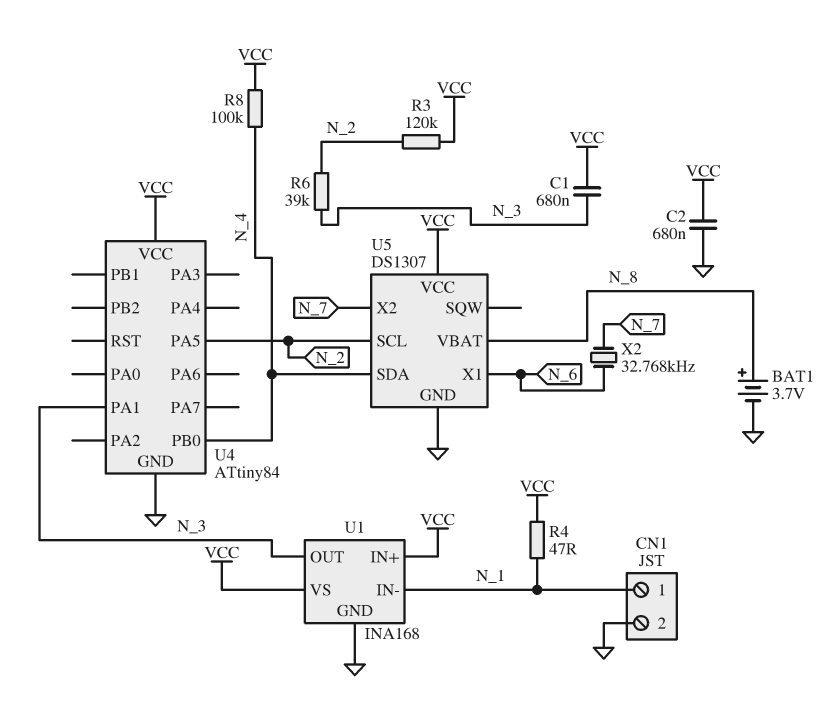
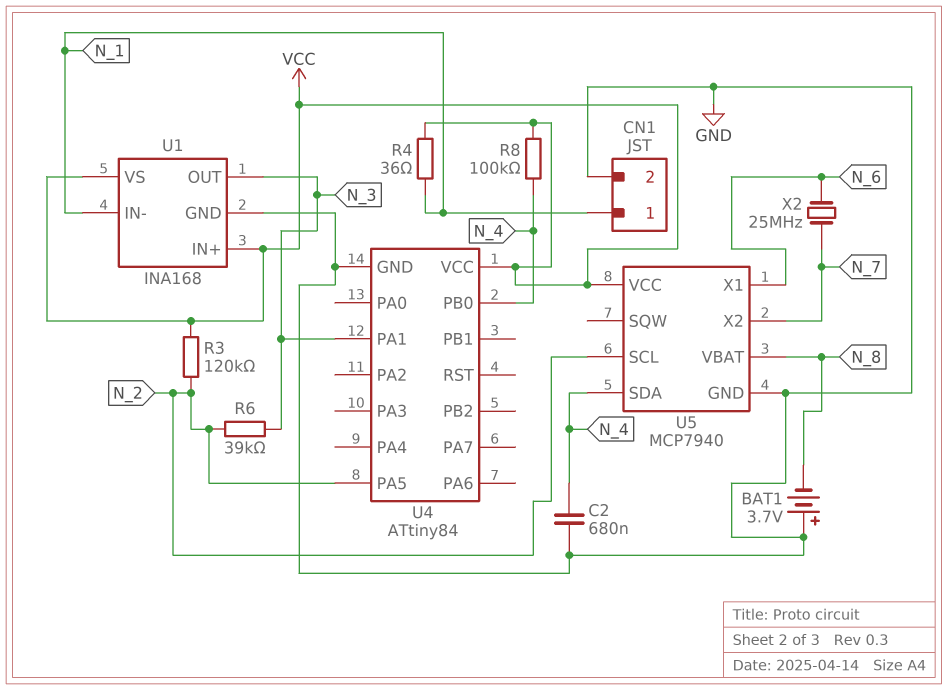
BAT1: 3.7V (plus N_8, minus GND) -> 3.7V (plus GND, minus N_8)
C1: 680nF (N_3, VCC) -> none
C2: 680nF (GND, VCC) -> 680nF (GND, N_4)
R4: 47 (N_1, VCC) -> 36 (N_1, VCC)
U5: DS1307 -> MCP7940
X2: 32.768kHz (N_6, N_7) -> 25MHz (N_6, N_7)

